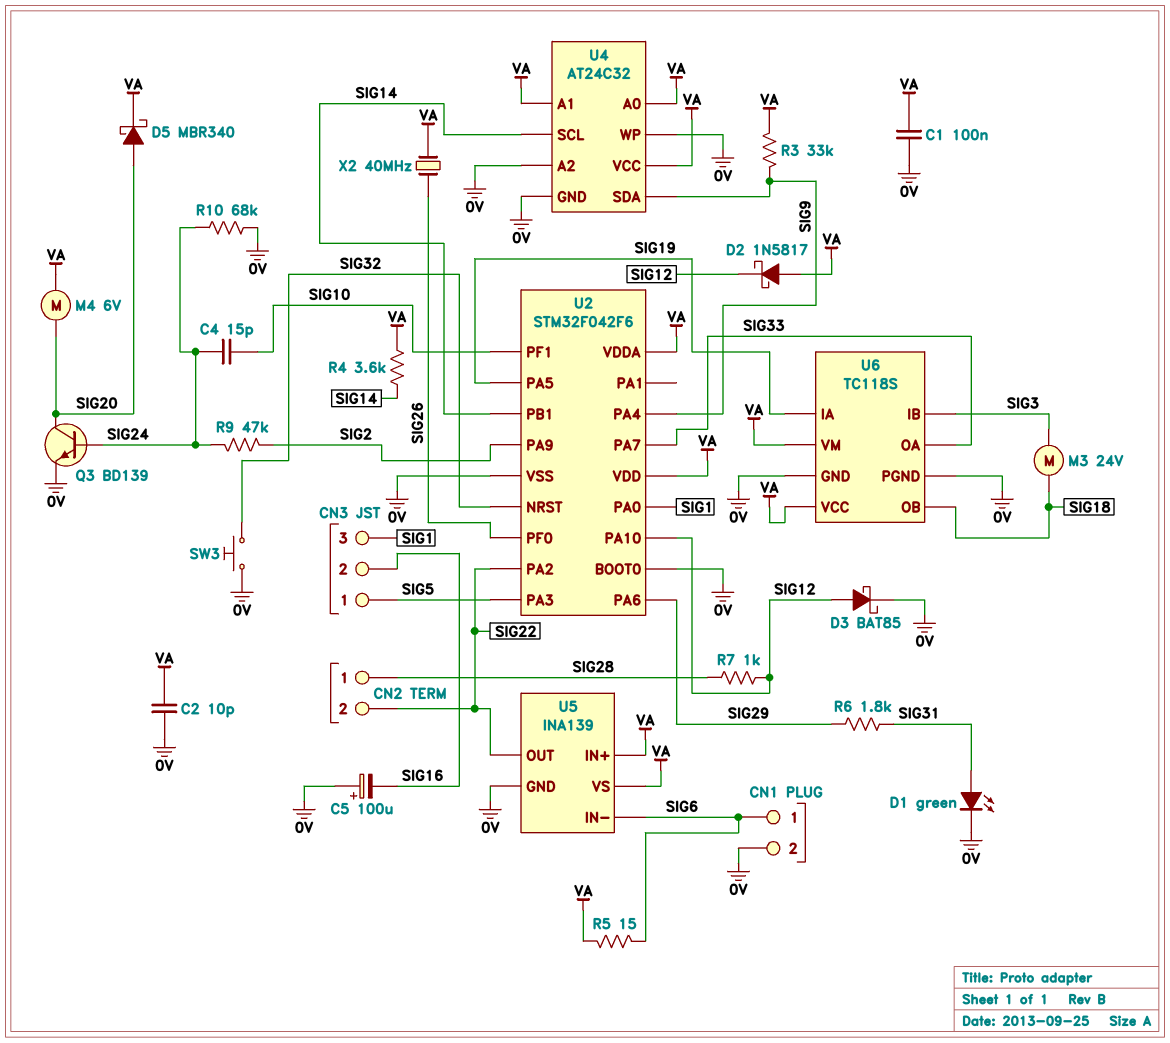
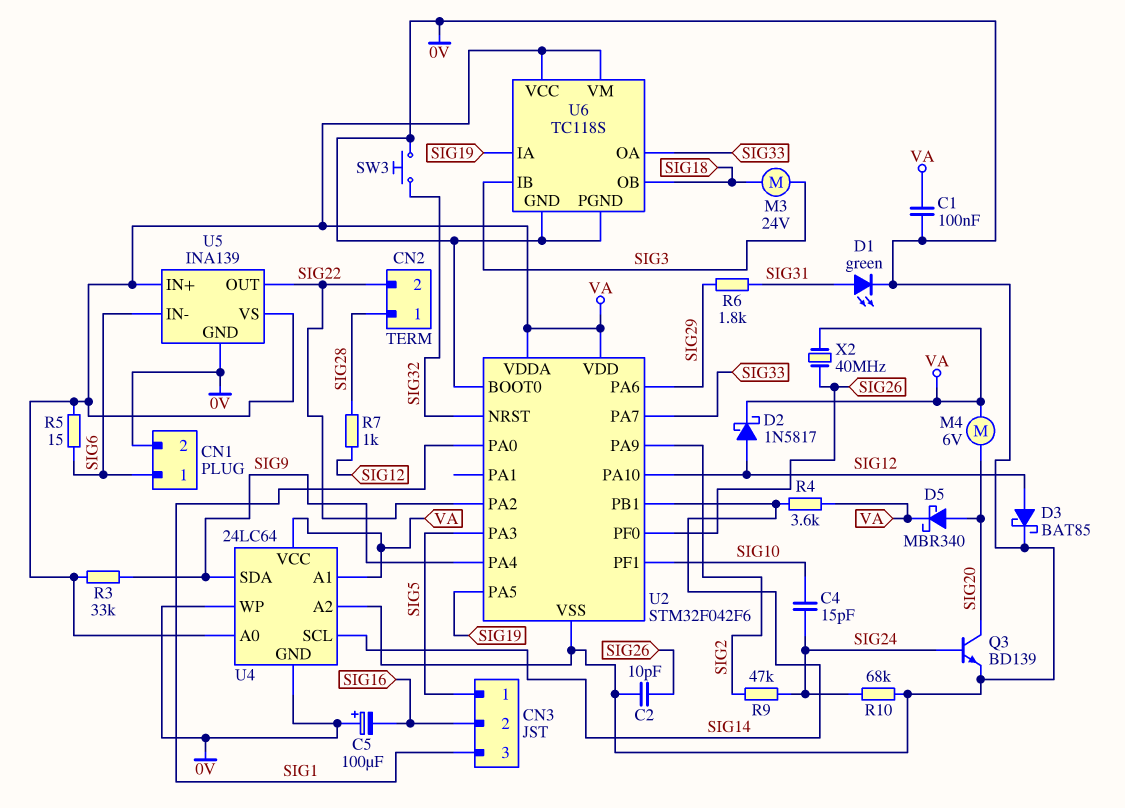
C2: 10pF (0V, VA) -> 10pF (0V, SIG26)
D2: schottky 1N5817 (A VA, K SIG12) -> schottky 1N5817 (A SIG12, K VA)
U4: AT24C32 -> 24LC64

